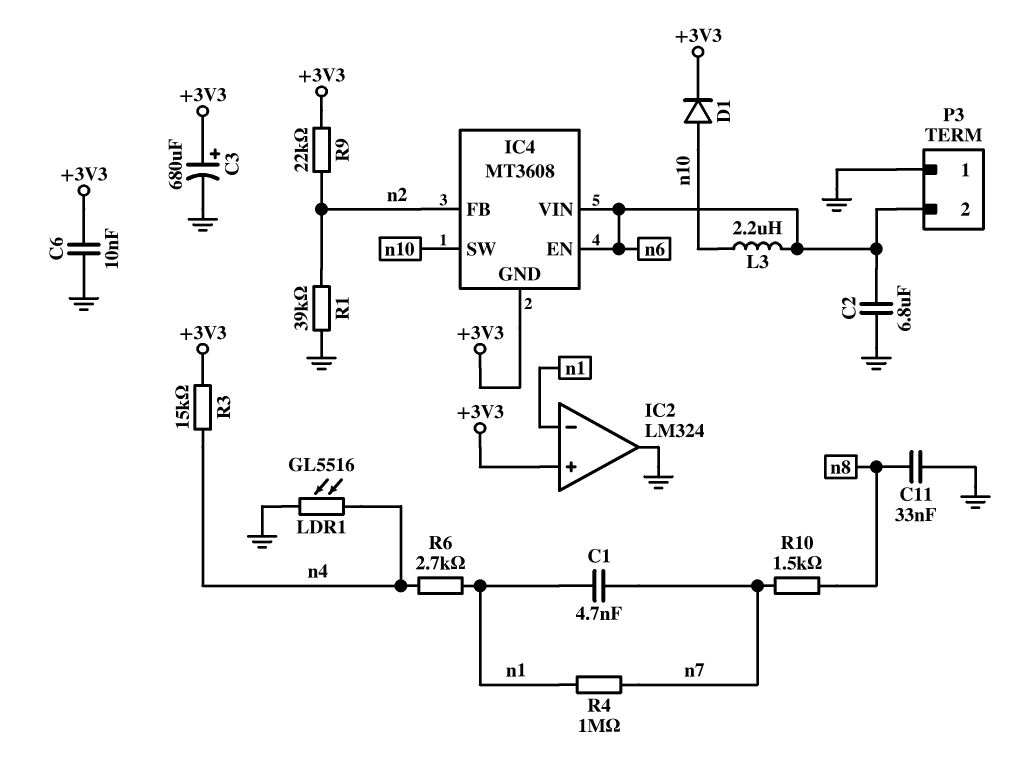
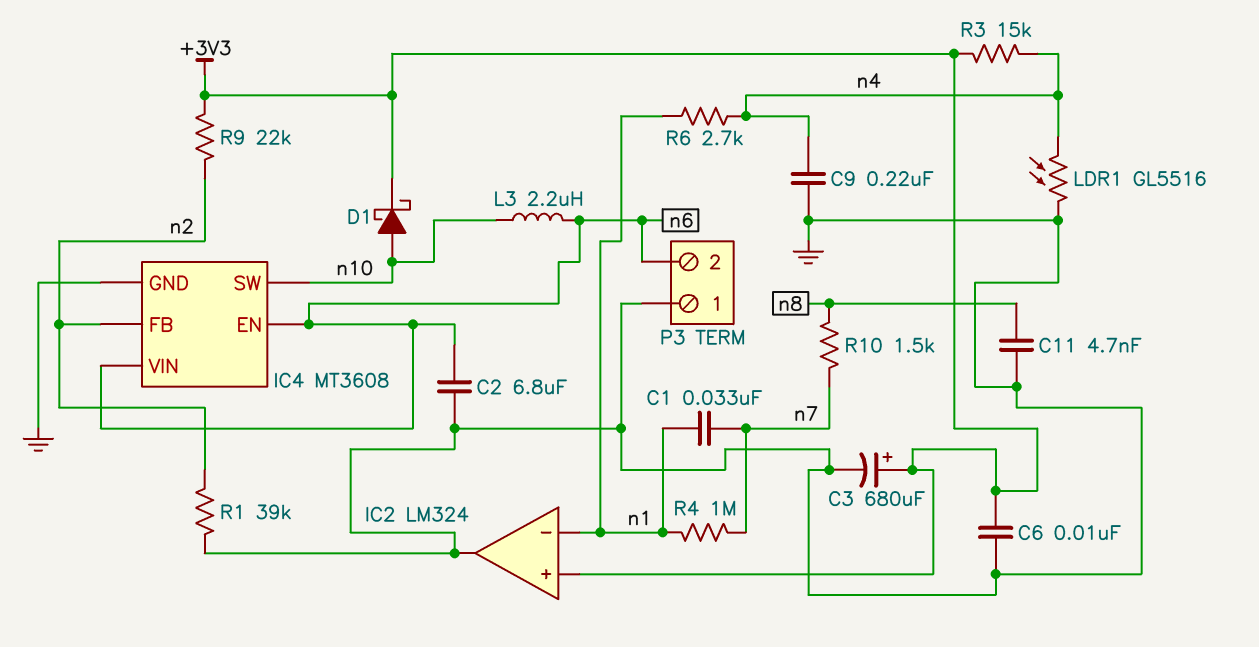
C1: 4.7nF (n1, n7) -> 33nF (n1, n7)
C9: none -> 220nF (GND, n4)
C11: 33nF (GND, n8) -> 4.7nF (GND, n8)
D1: diode (A n10, K +3V3) -> schottky (A n10, K +3V3)
IC4 pin GND: +3V3 -> GND

